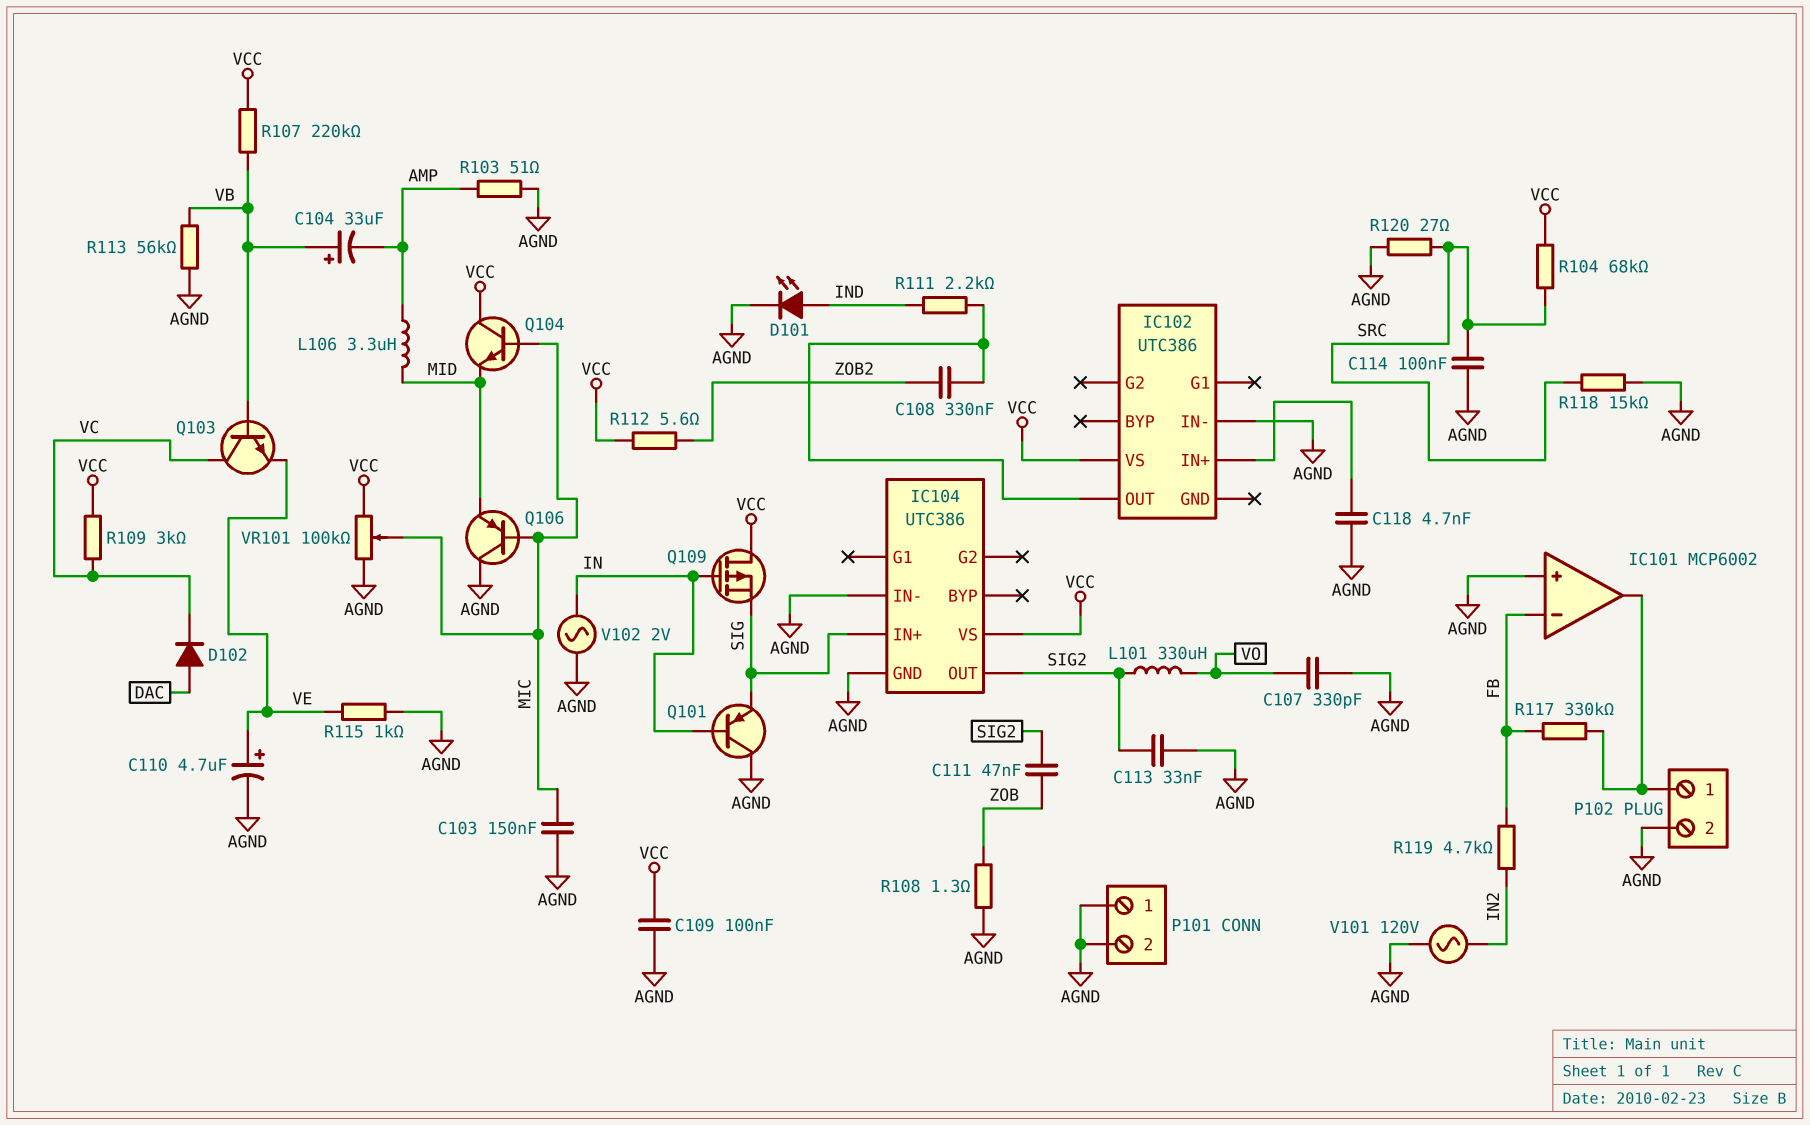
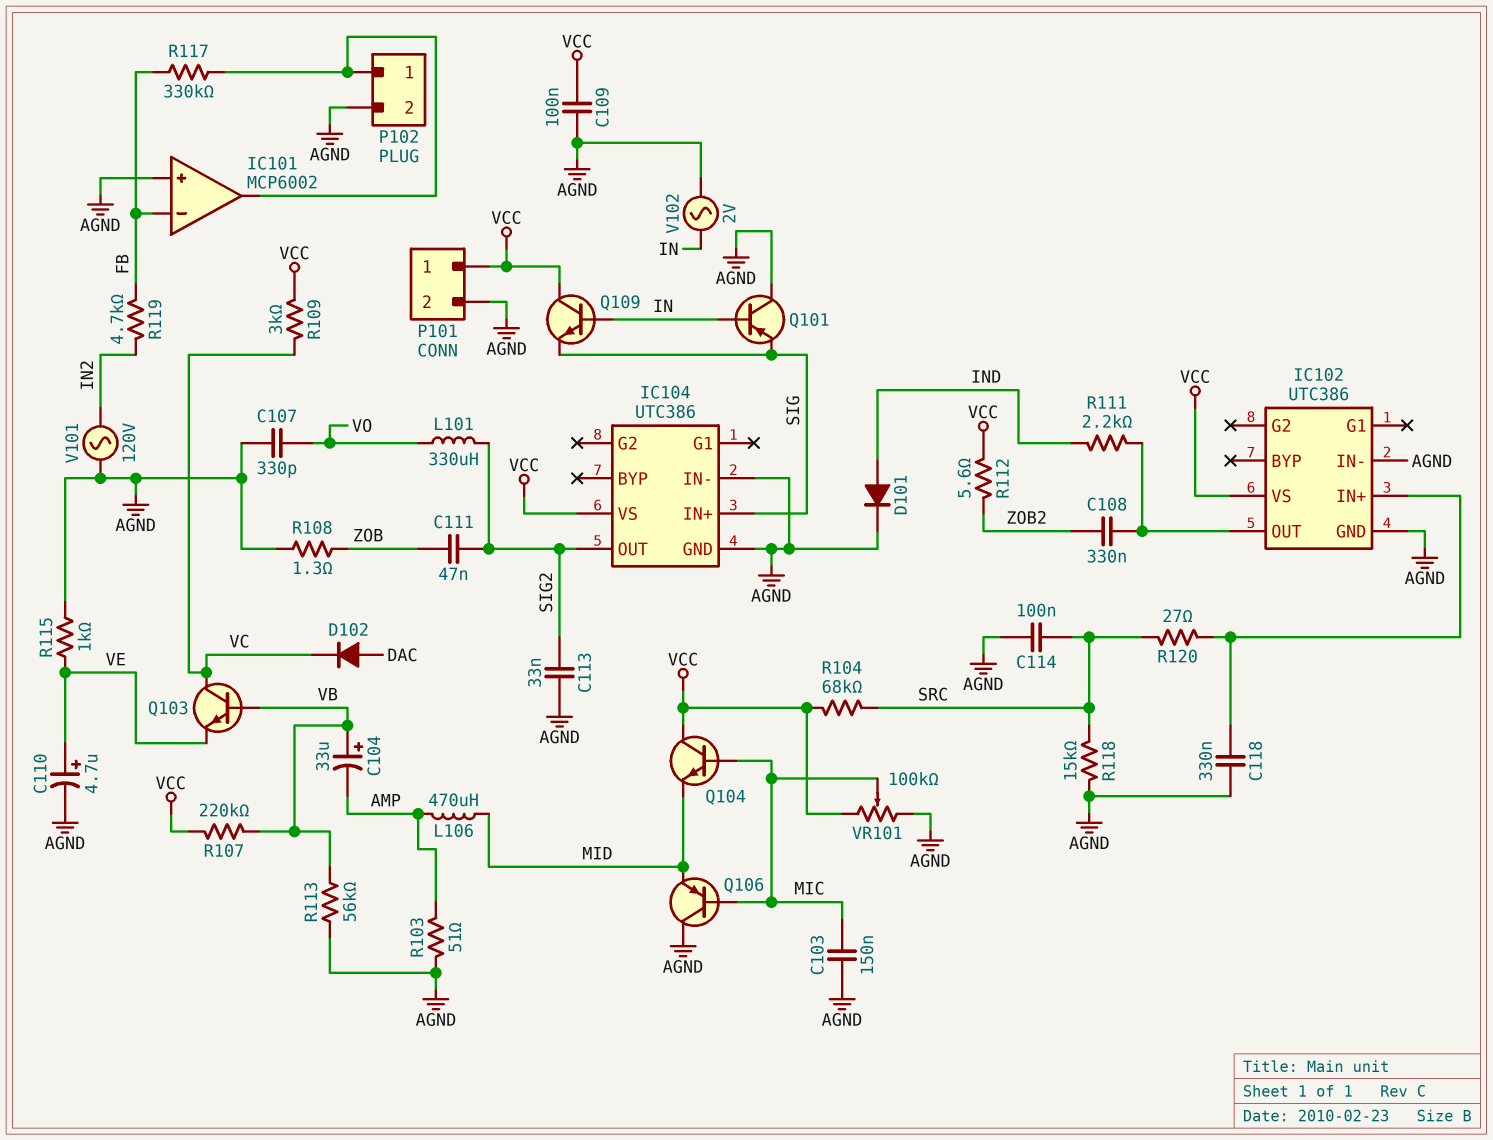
C118: 4.7nF (AGND, IC102/IN+) -> 330nF (AGND, IC102/IN+)
D101: LED (A IND, K AGND) -> diode (A IND, K AGND)
IC102 pin GND: none -> AGND
L106: 3.3uH (AMP, MID) -> 470uH (AMP, MID)
P101 pin 1: AGND -> VCC
Q109: PMOS (G IN, D VCC, S SIG) -> NPN (B IN, C VCC, E SIG)
R120: 27 (AGND, SRC) -> 27 (IC102/IN+, SRC)

